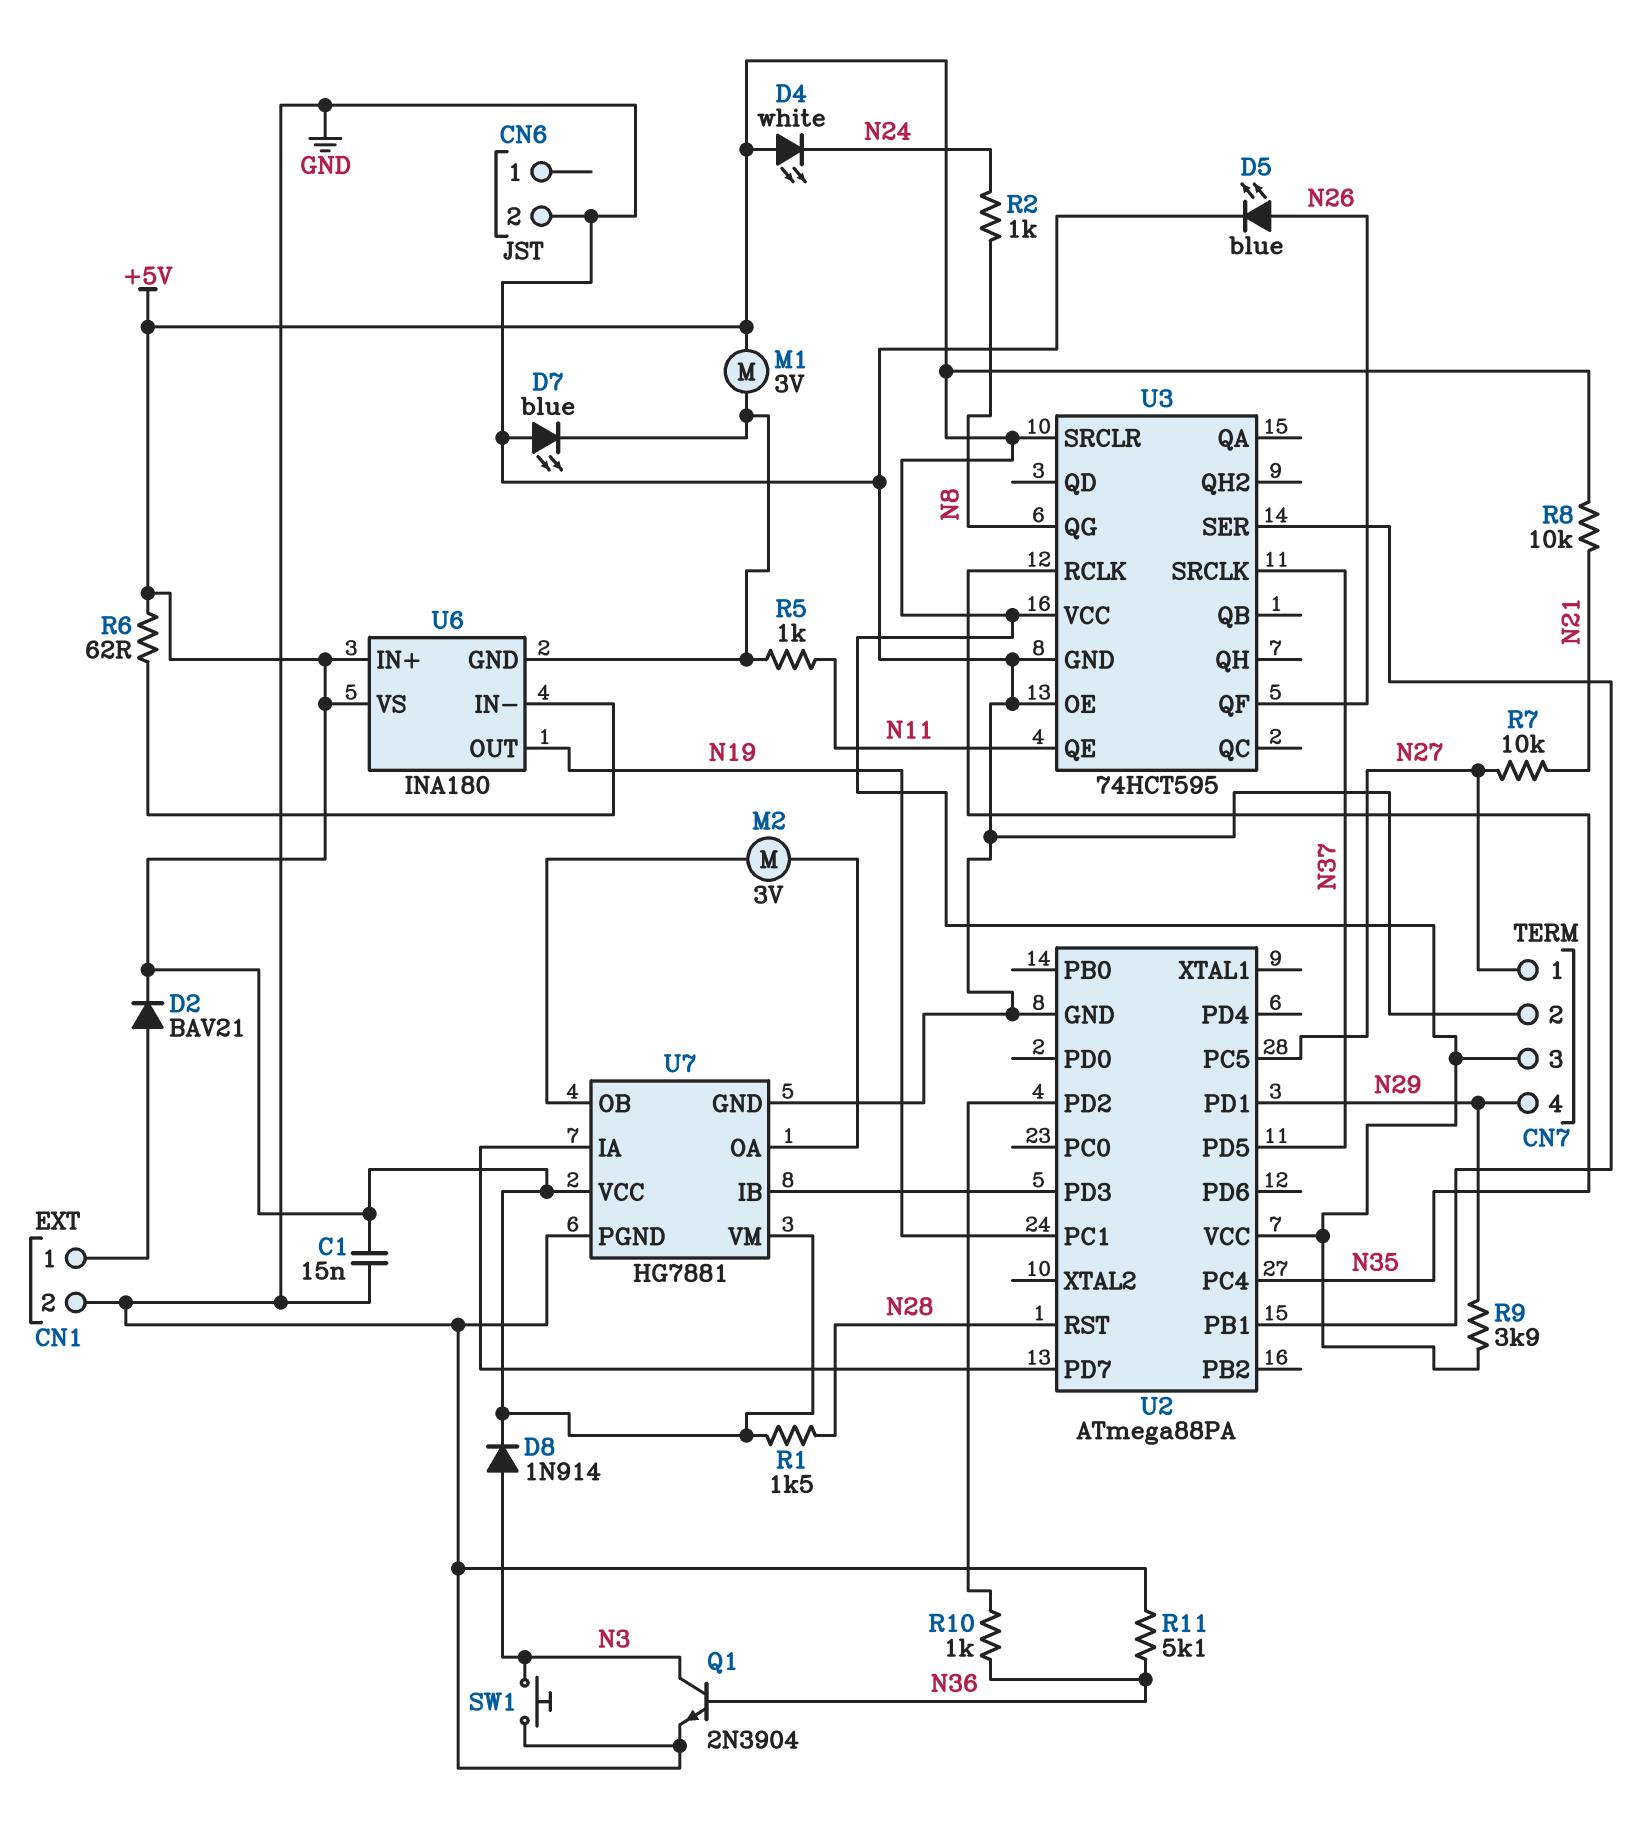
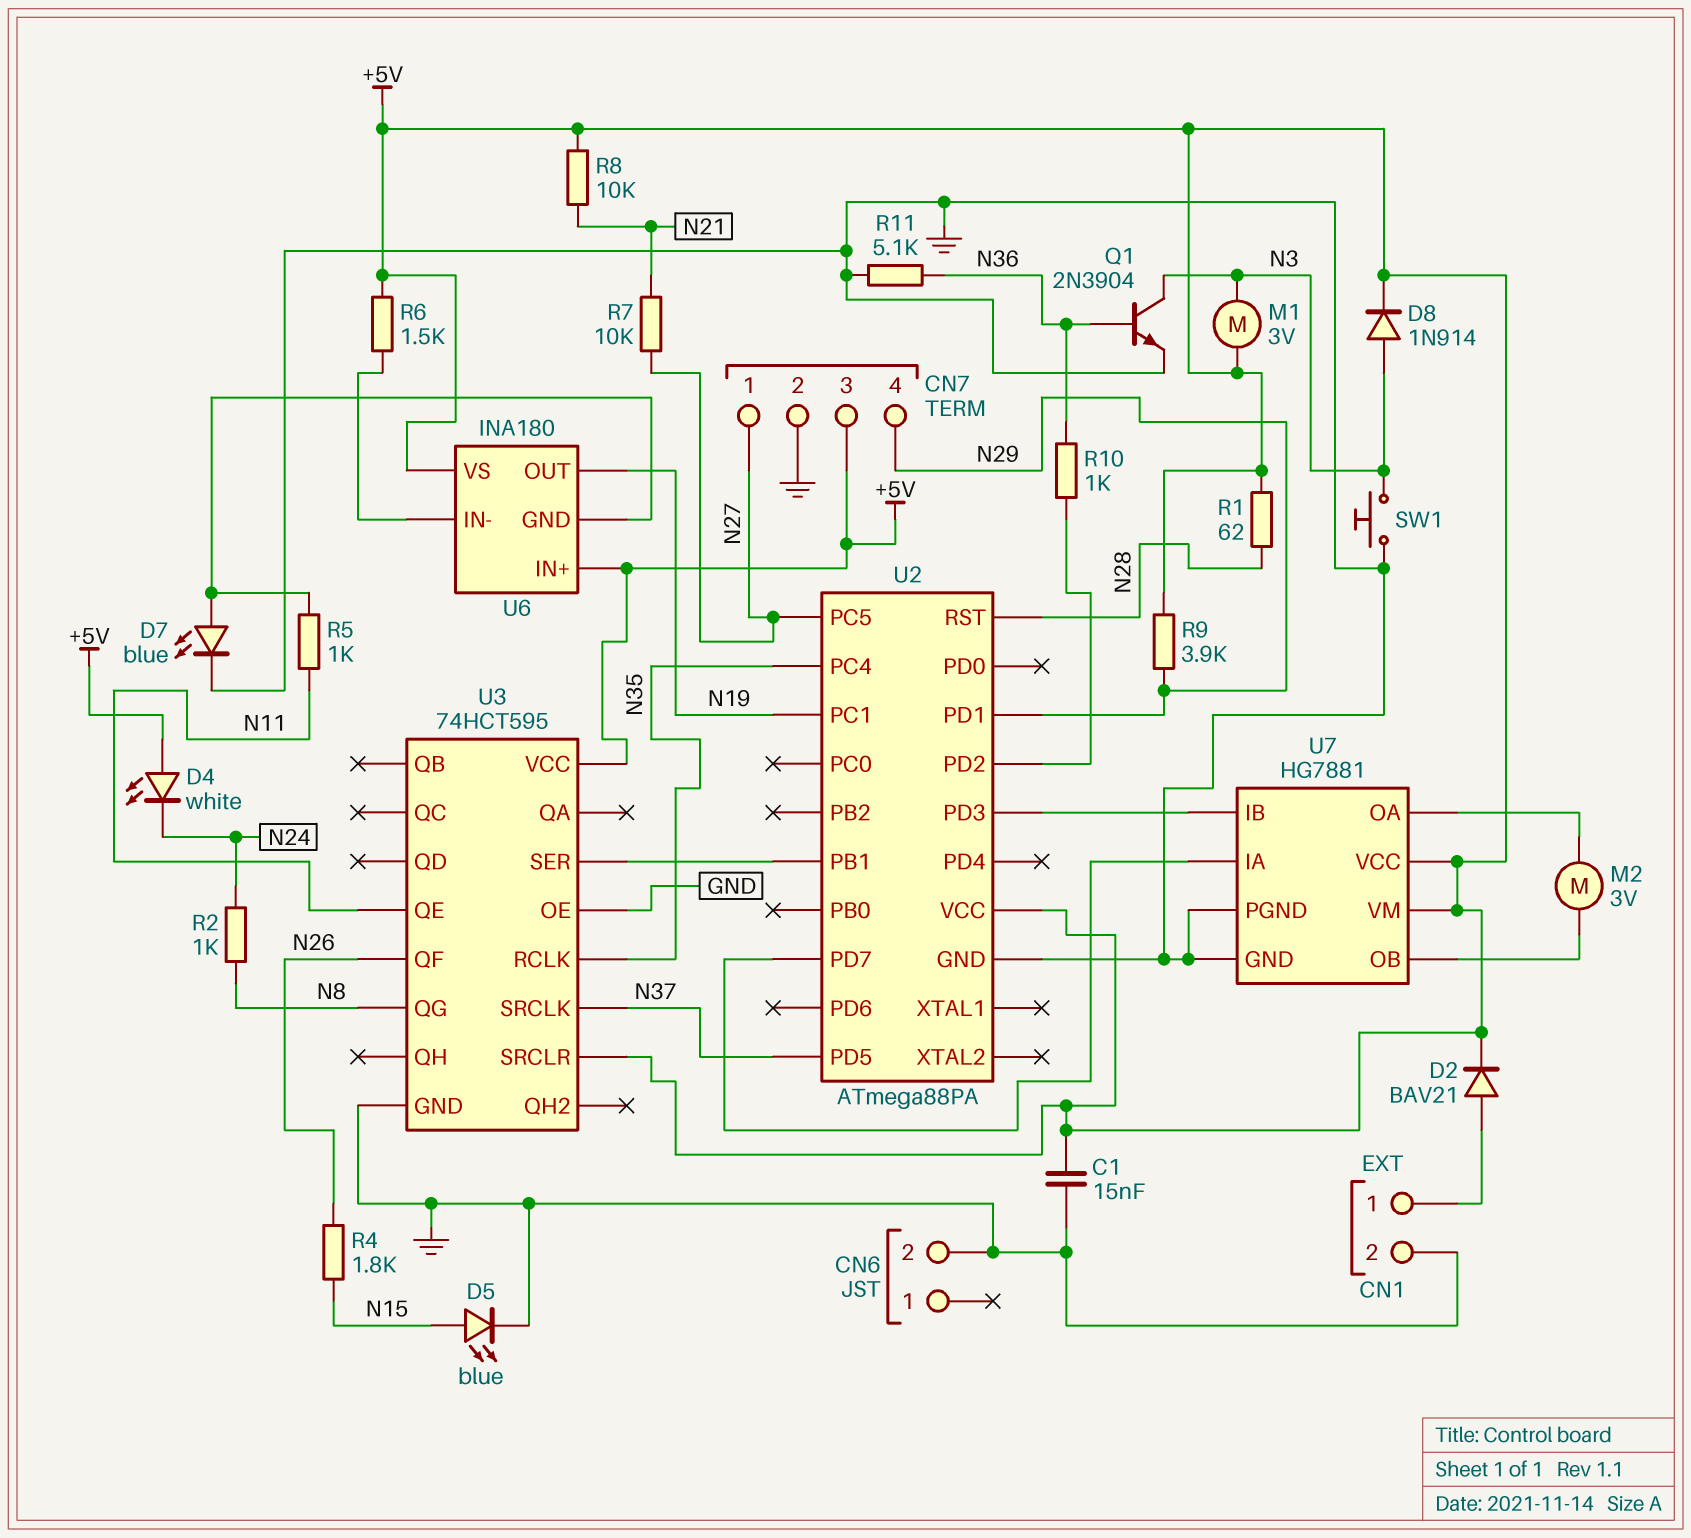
D5: LED blue (A N26, K GND) -> LED blue (A N15, K GND)
D7: LED blue (A GND, K U6/GND) -> LED blue (A U6/GND, K GND)
M1: motor 3V (+5V, U6/GND) -> motor 3V (+5V, N3)
R1: 1.5k (+5V, N28) -> 62 (+5V, N28)
R4: none -> 1.8k (N15, N26)
R6: 62 (+5V, U6/IN-) -> 1.5k (+5V, U6/IN-)

